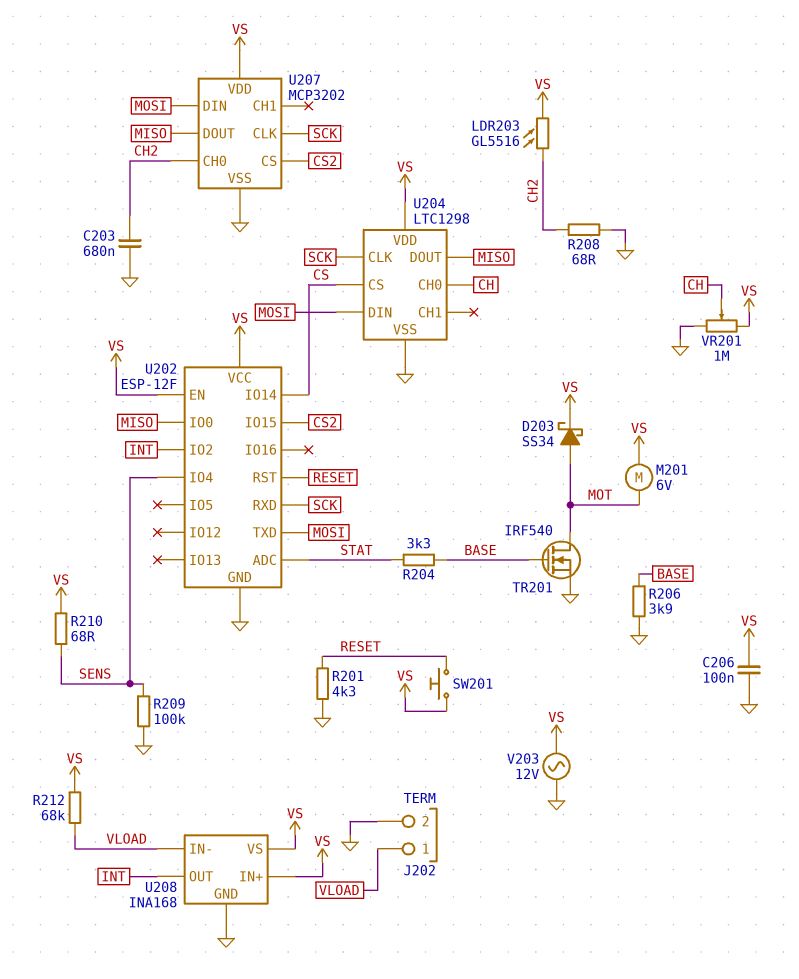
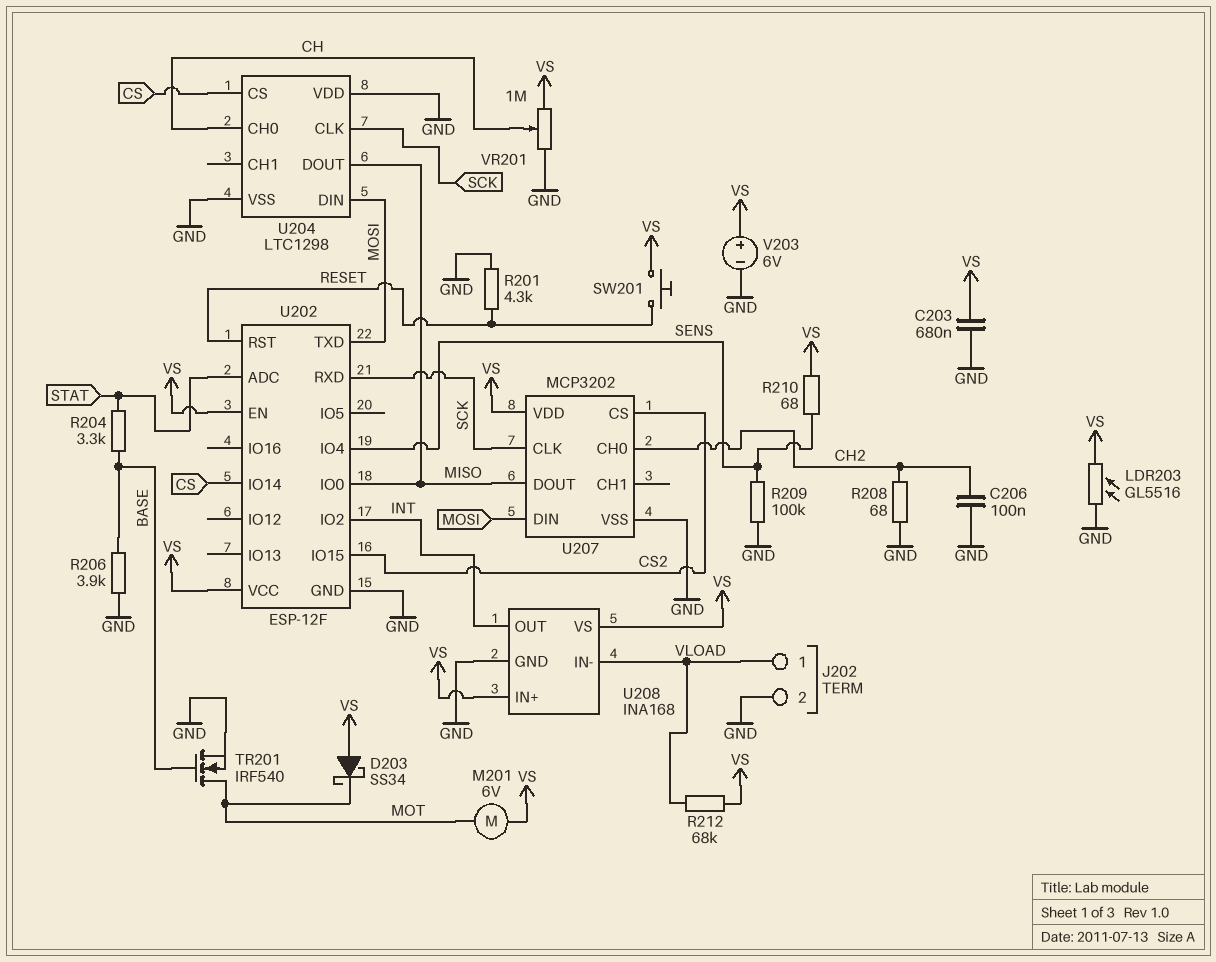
C203: 680nF (CH2, GND) -> 680nF (GND, VS)
C206: 100nF (GND, VS) -> 100nF (CH2, GND)
D203: schottky SS34 (A MOT, K VS) -> schottky SS34 (A VS, K MOT)
LDR203: GL5516 (CH2, VS) -> GL5516 (GND, VS)
U204 pin VDD: VS -> GND
V203: AC 12V (GND, VS) -> 6V (plus VS, minus GND)

